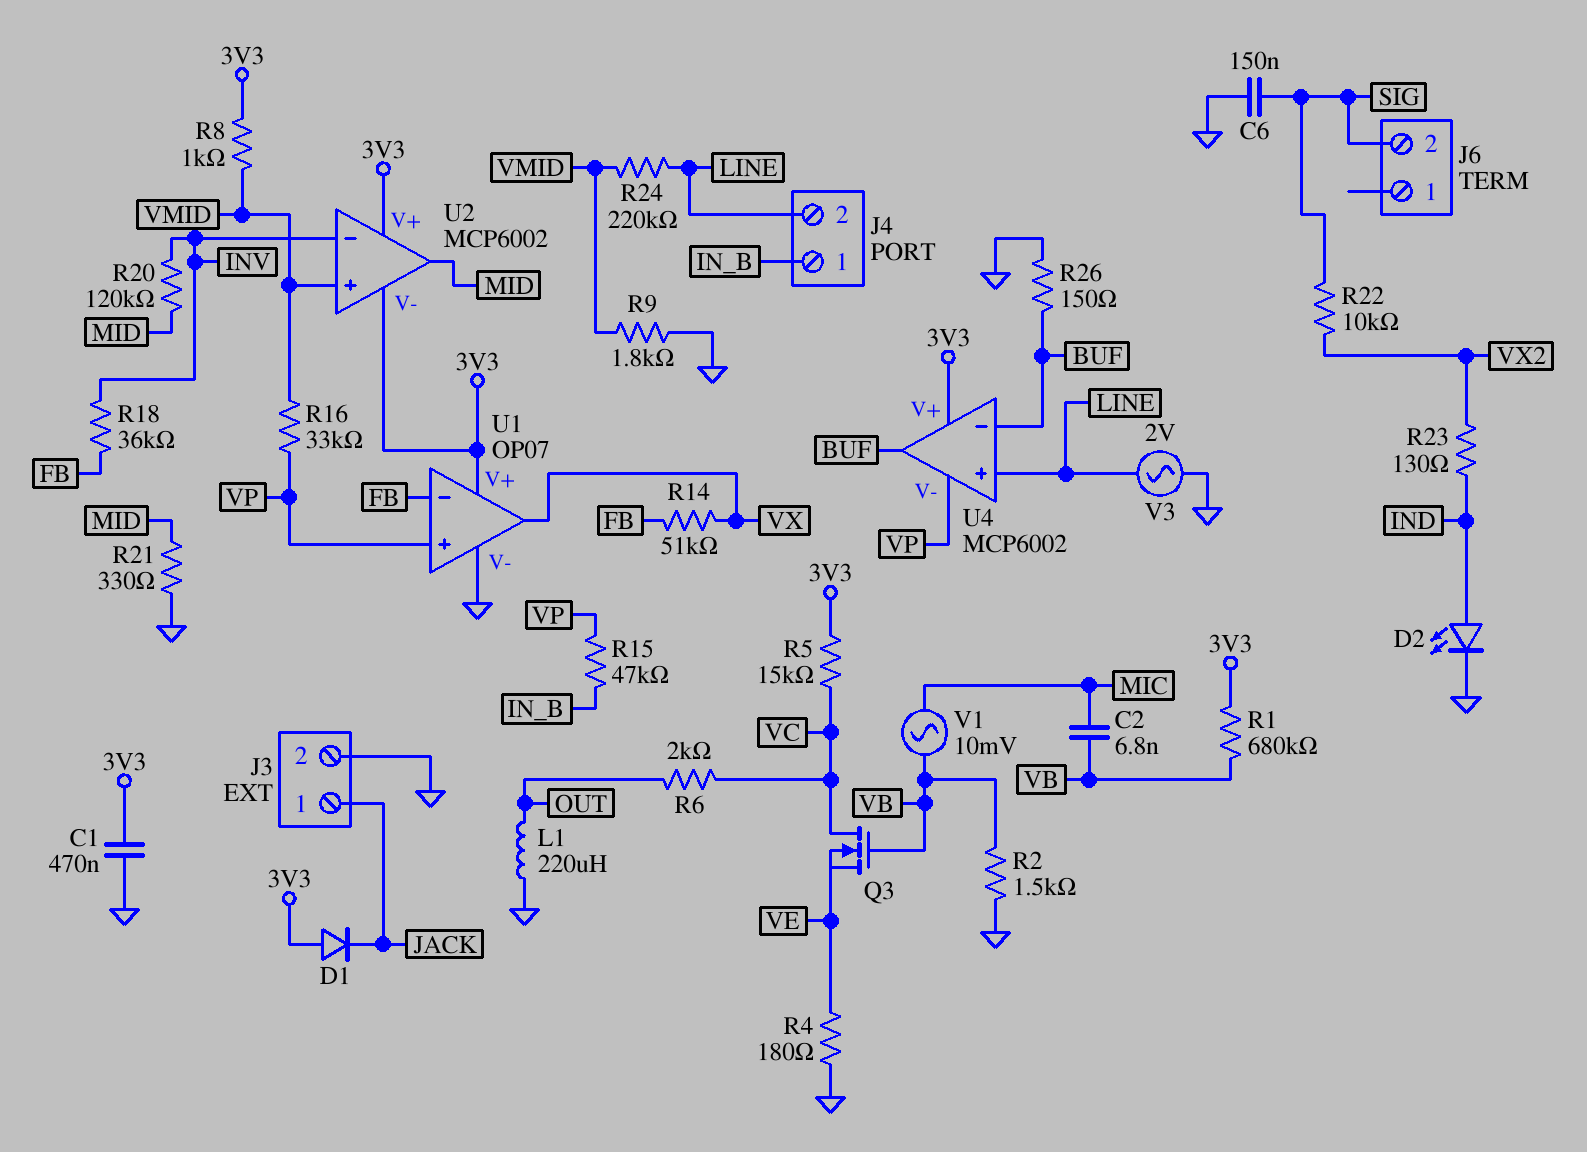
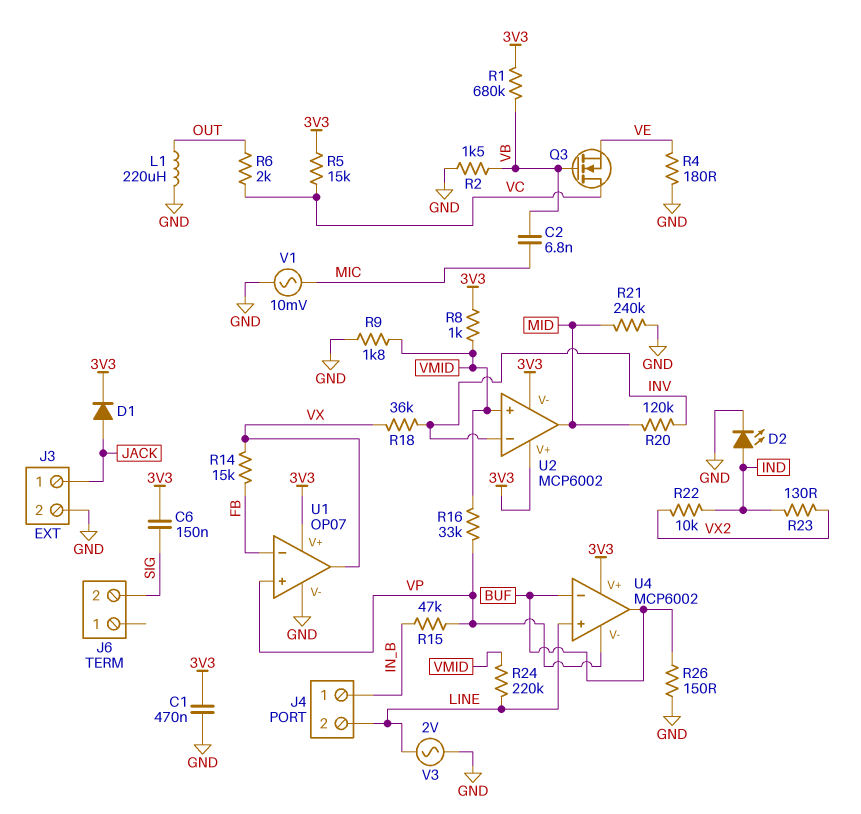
C6: 150nF (GND, SIG) -> 150nF (3V3, SIG)
D1: diode (A 3V3, K JACK) -> diode (A JACK, K 3V3)
R14: 51k (FB, VX) -> 15k (FB, VX)
R18: 36k (FB, INV) -> 36k (INV, VX)
R21: 330 (GND, MID) -> 240k (GND, MID)
R22: 10k (SIG, VX2) -> 10k (IND, VX2)
V1: AC 10mV (MIC, VB) -> AC 10mV (GND, MIC)

